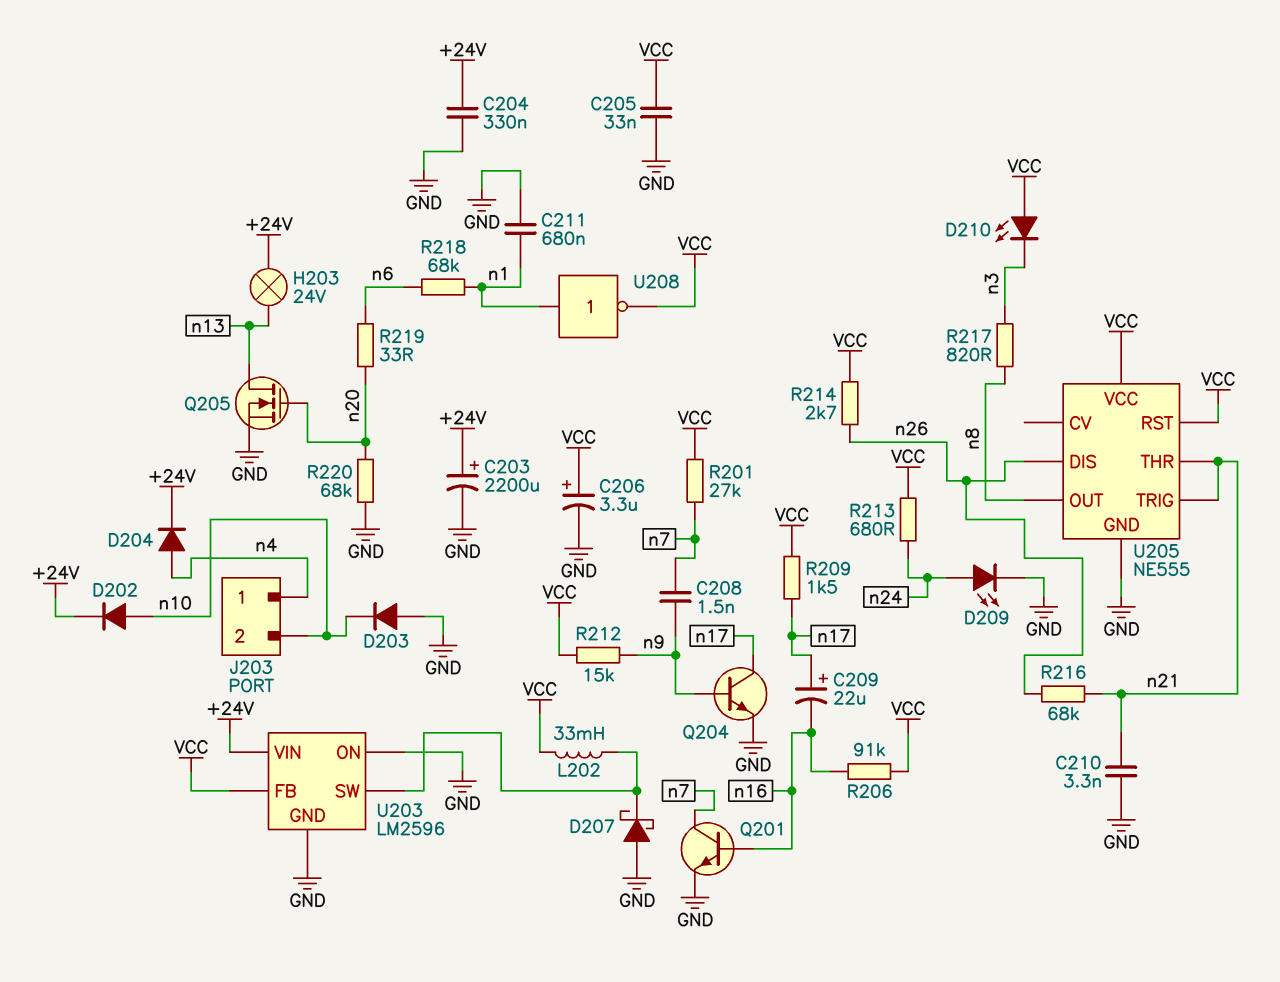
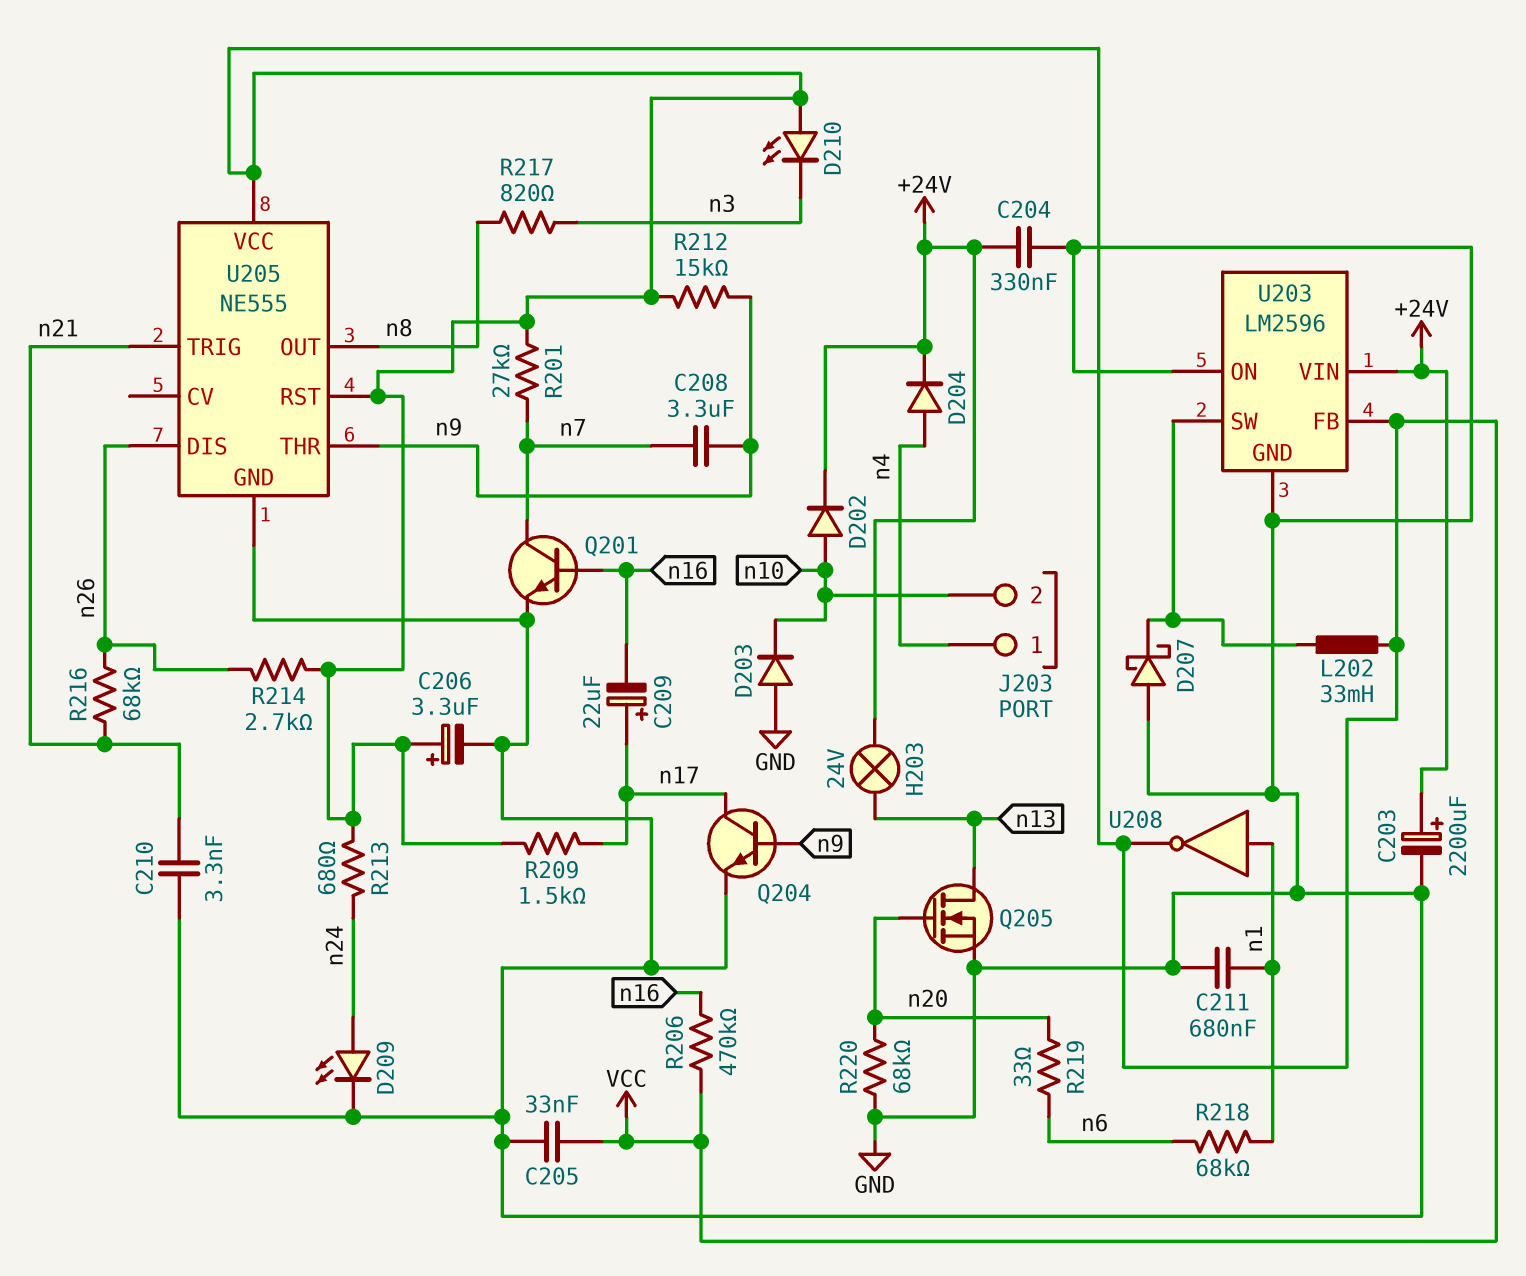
C208: 1.5nF (n7, n9) -> 3.3uF (n7, n9)
R206: 91k (VCC, n16) -> 470k (VCC, n16)
U205 pin THR: n21 -> n9

